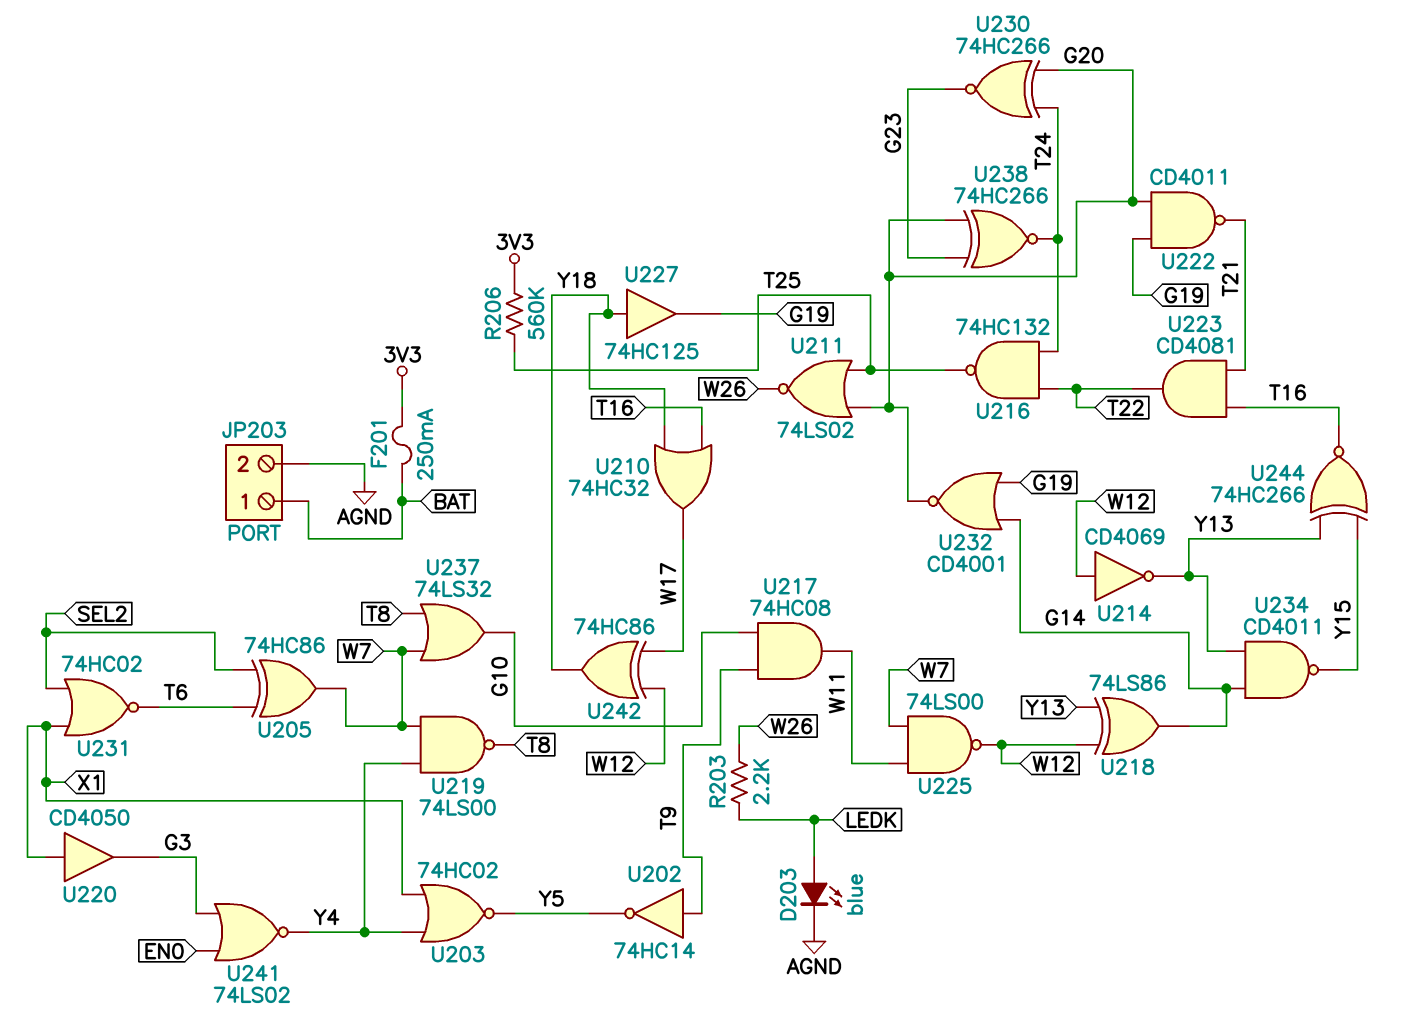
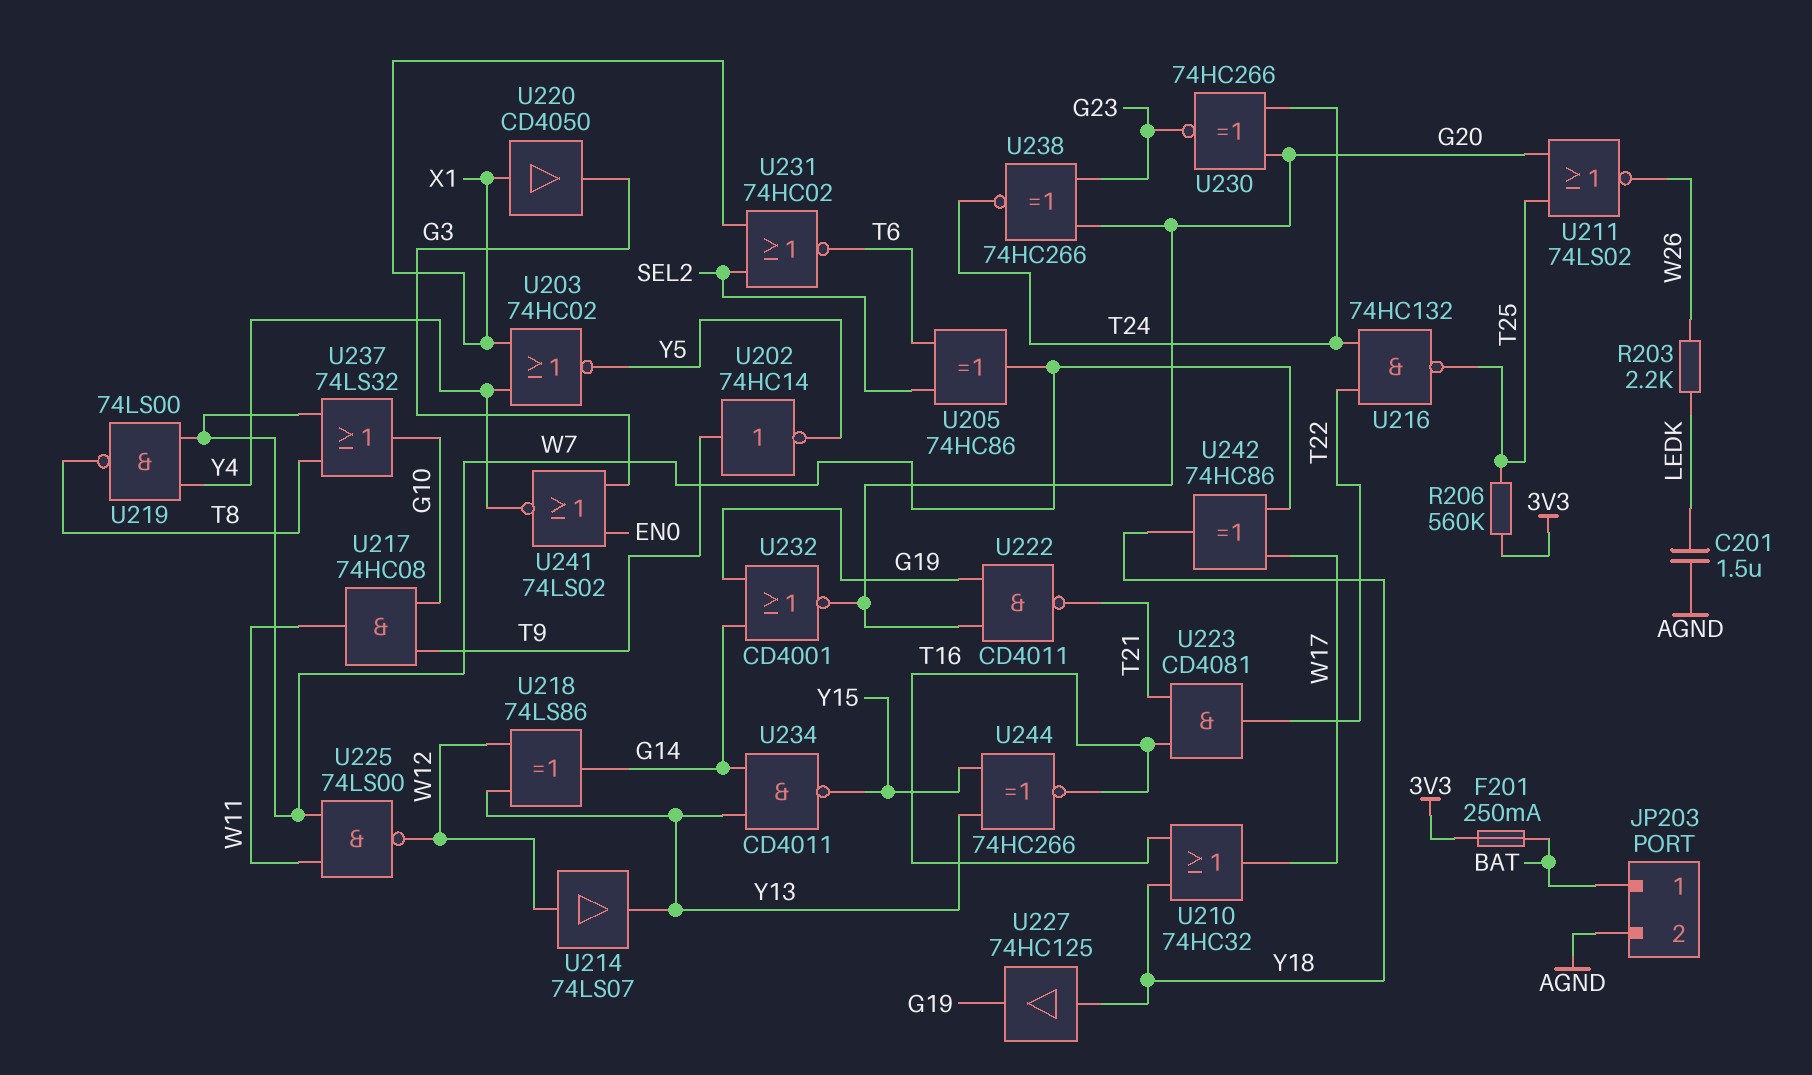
C201: none -> 1.5uF (AGND, LEDK)
D203: LED blue (A LEDK, K AGND) -> none
U214: NOT CD4069 (in W12, out Y13) -> buffer 74LS07 (in W12, out Y13)
U242: XOR 74HC86 (in W12, in W17, out Y18) -> XOR 74HC86 (in W7, in W17, out Y18)

